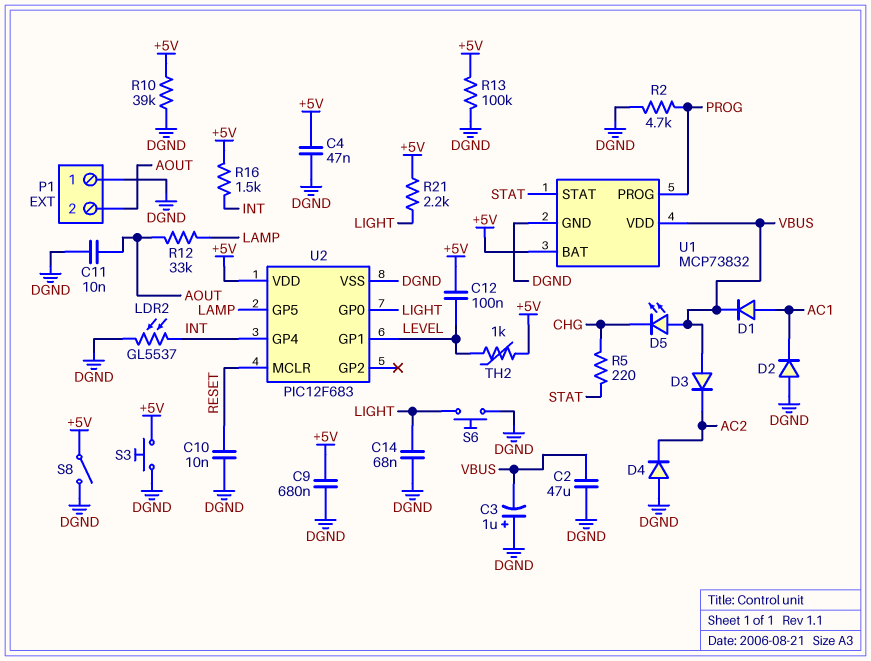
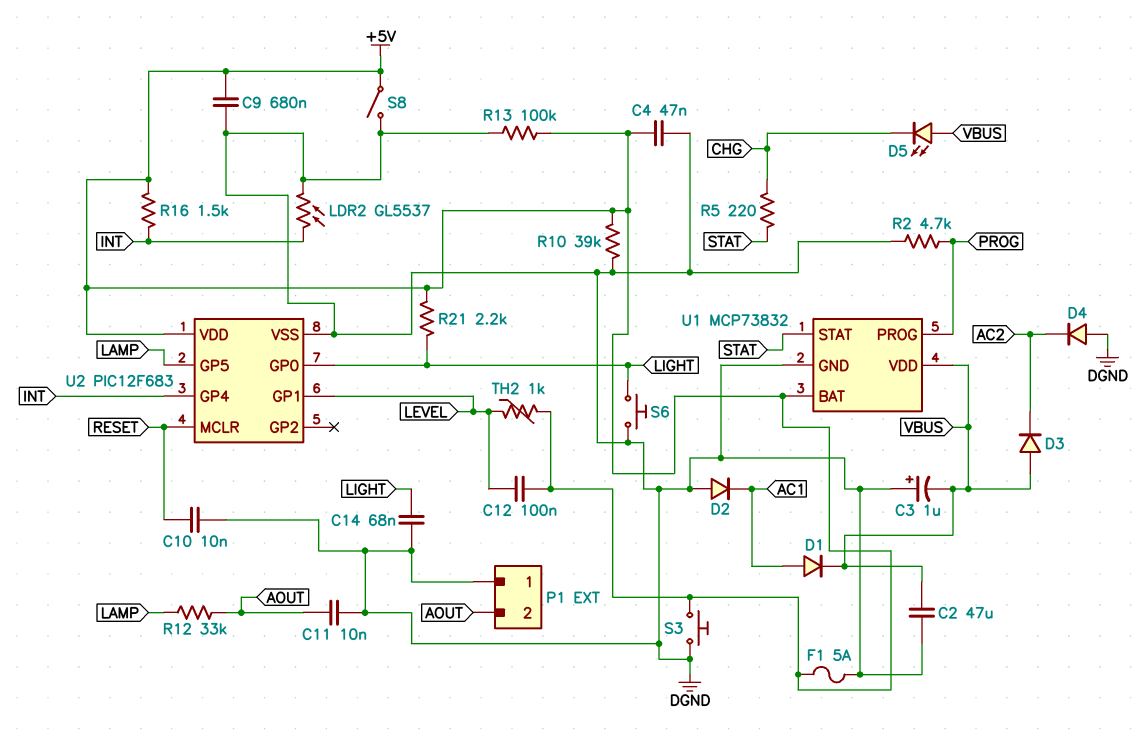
F1: none -> 5A (+5V, DGND)

